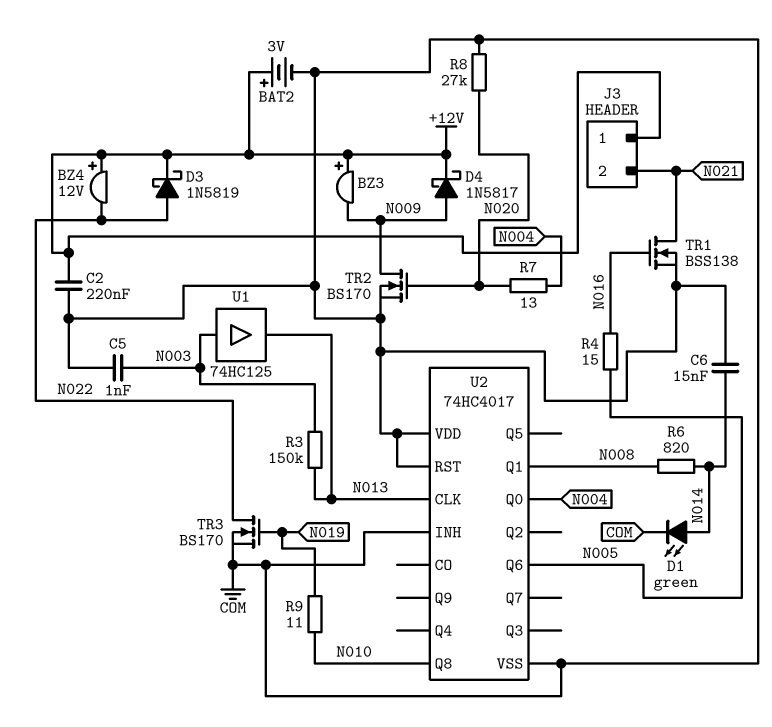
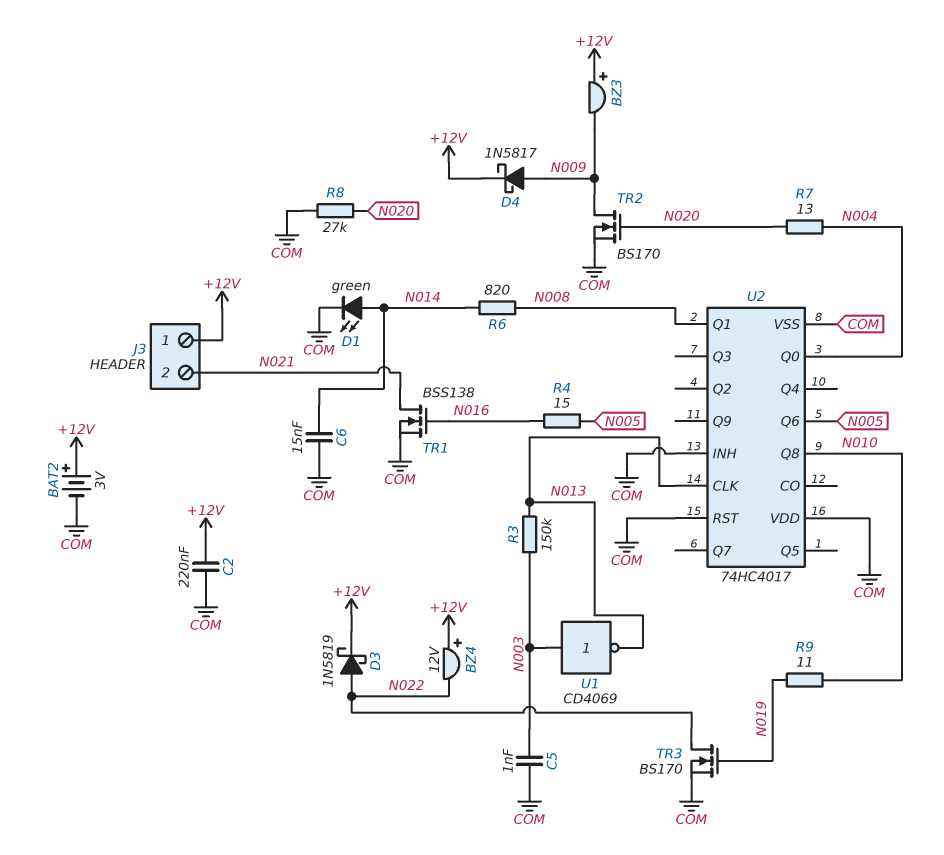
U1: buffer 74HC125 (in N003, out N013) -> NOT CD4069 (in N003, out N013)

